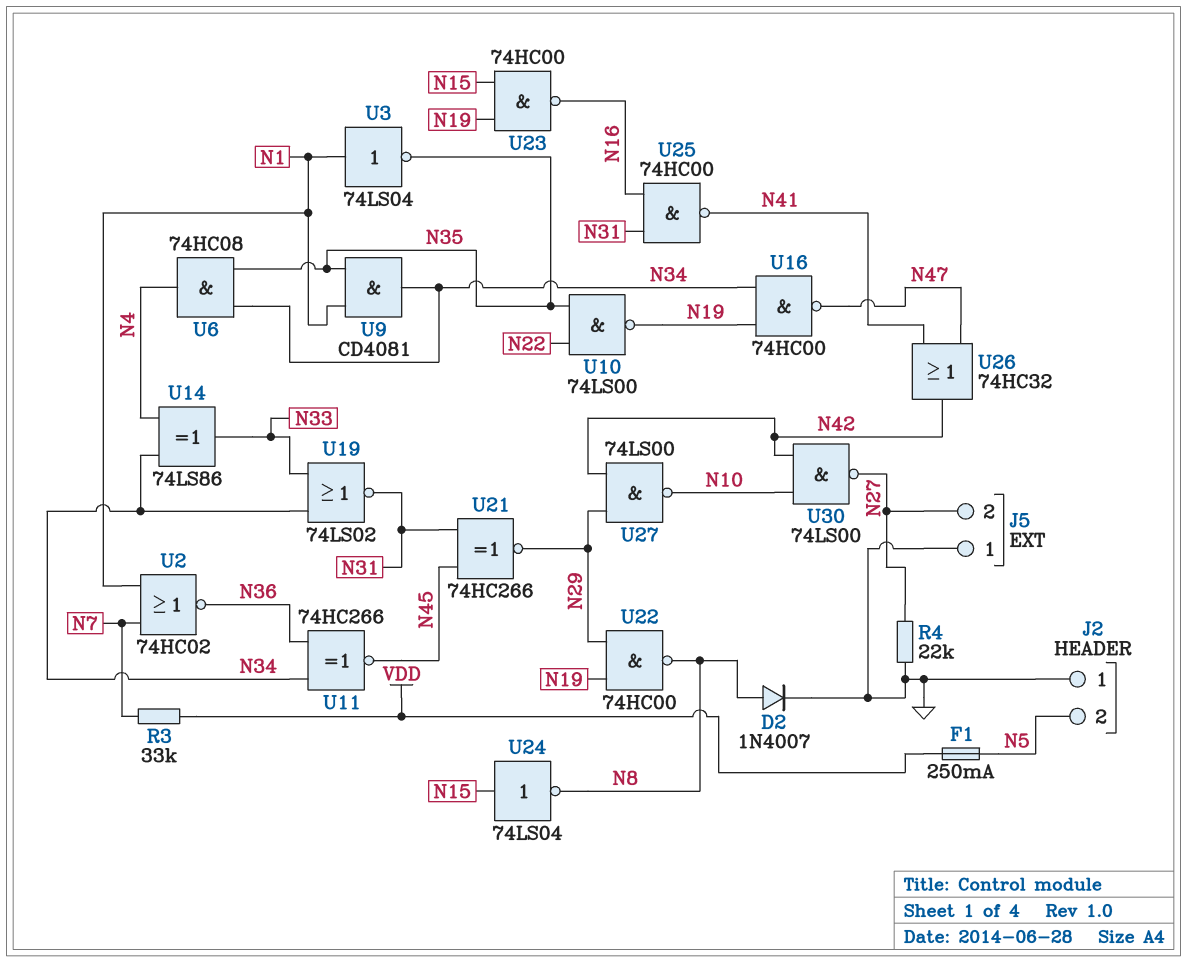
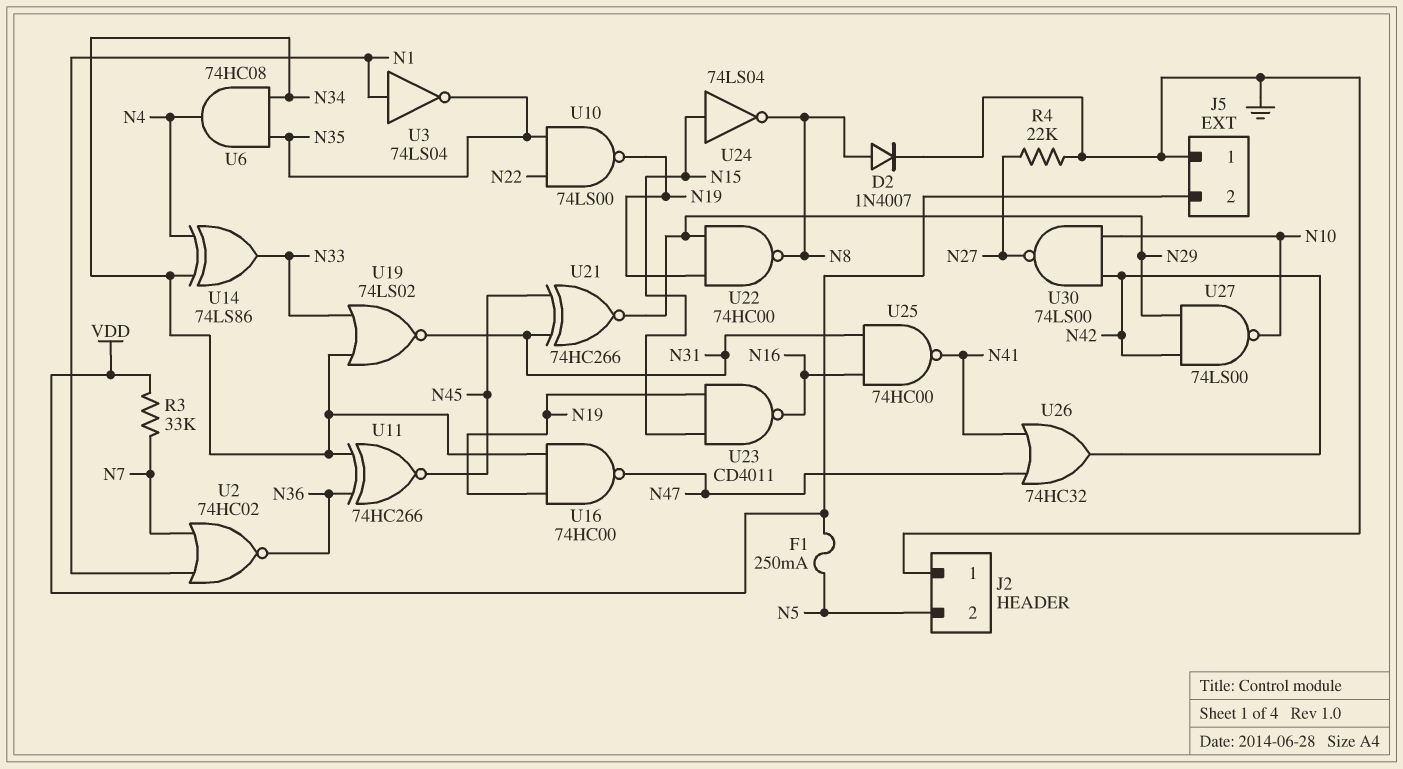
J5 pin 2: N27 -> VDD
U9: AND CD4081 (in N1, in N35, out N34) -> none
U23: NAND 74HC00 (in N15, in N19, out N16) -> NAND CD4011 (in N15, in N19, out N16)

